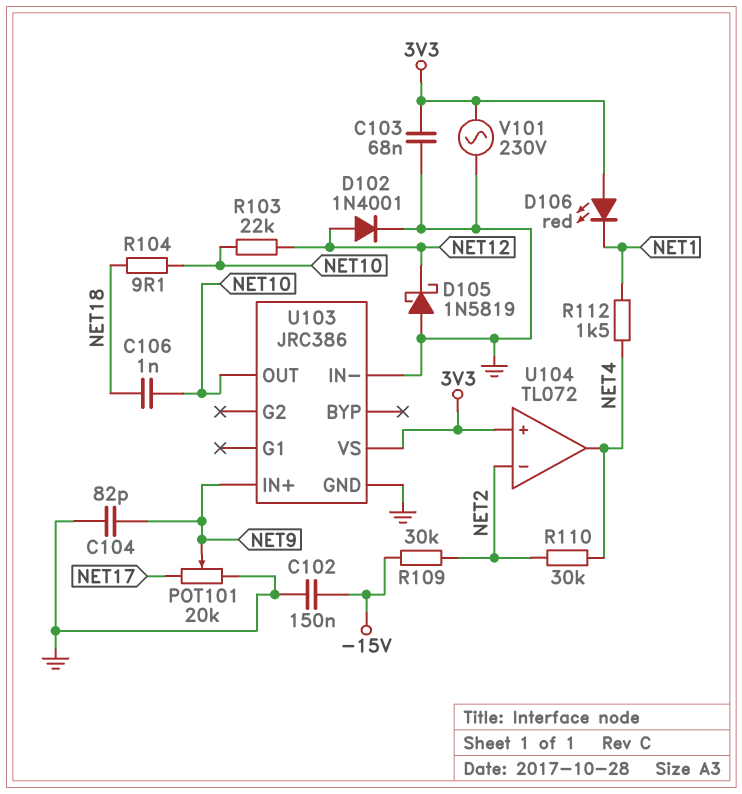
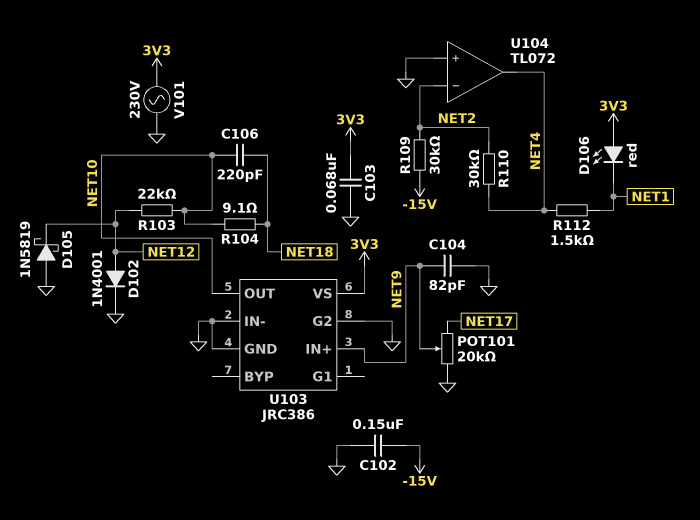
C106: 1nF (NET10, NET18) -> 220pF (NET10, NET18)
U103 pin G2: none -> GND
U104 pin in+: 3V3 -> GND

